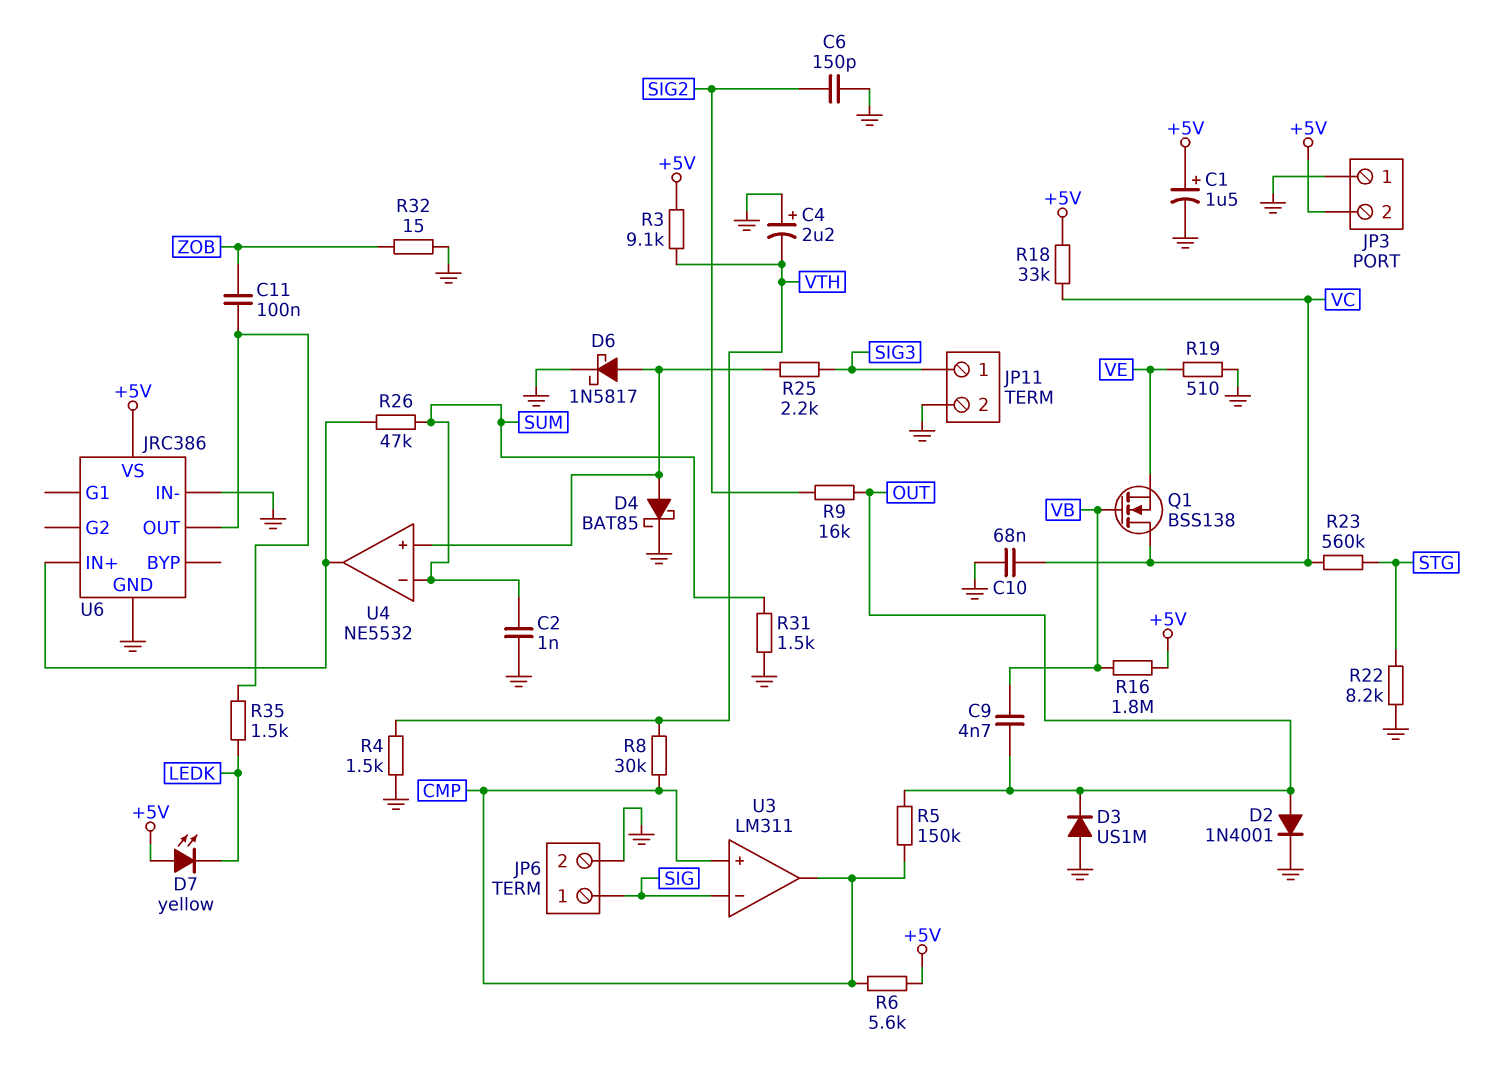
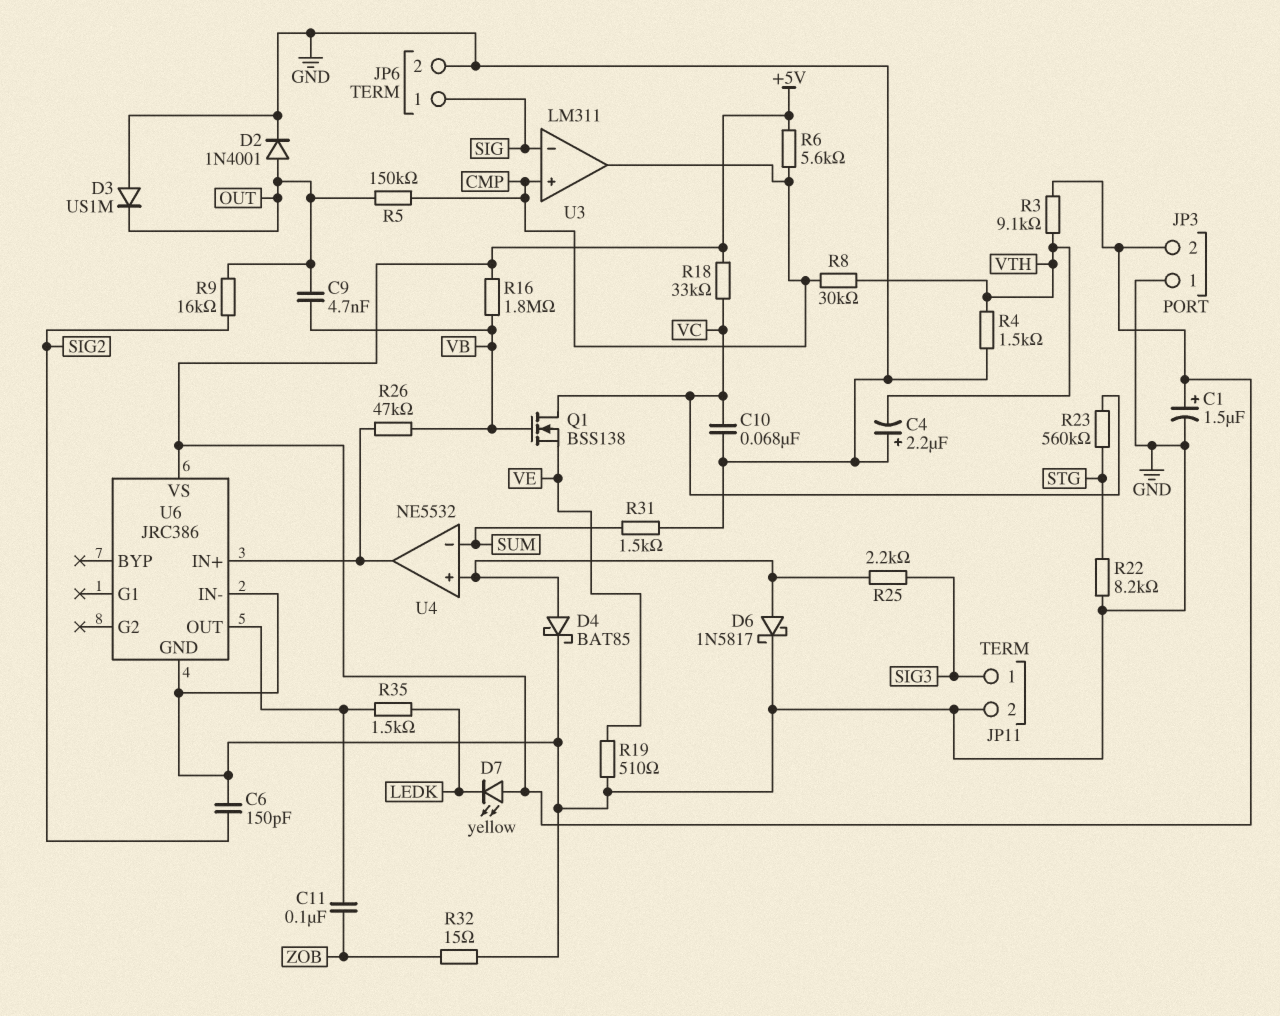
C2: 1nF (GND, SUM) -> none
R26: 47k (SUM, U4/out) -> 47k (U4/out, VB)

